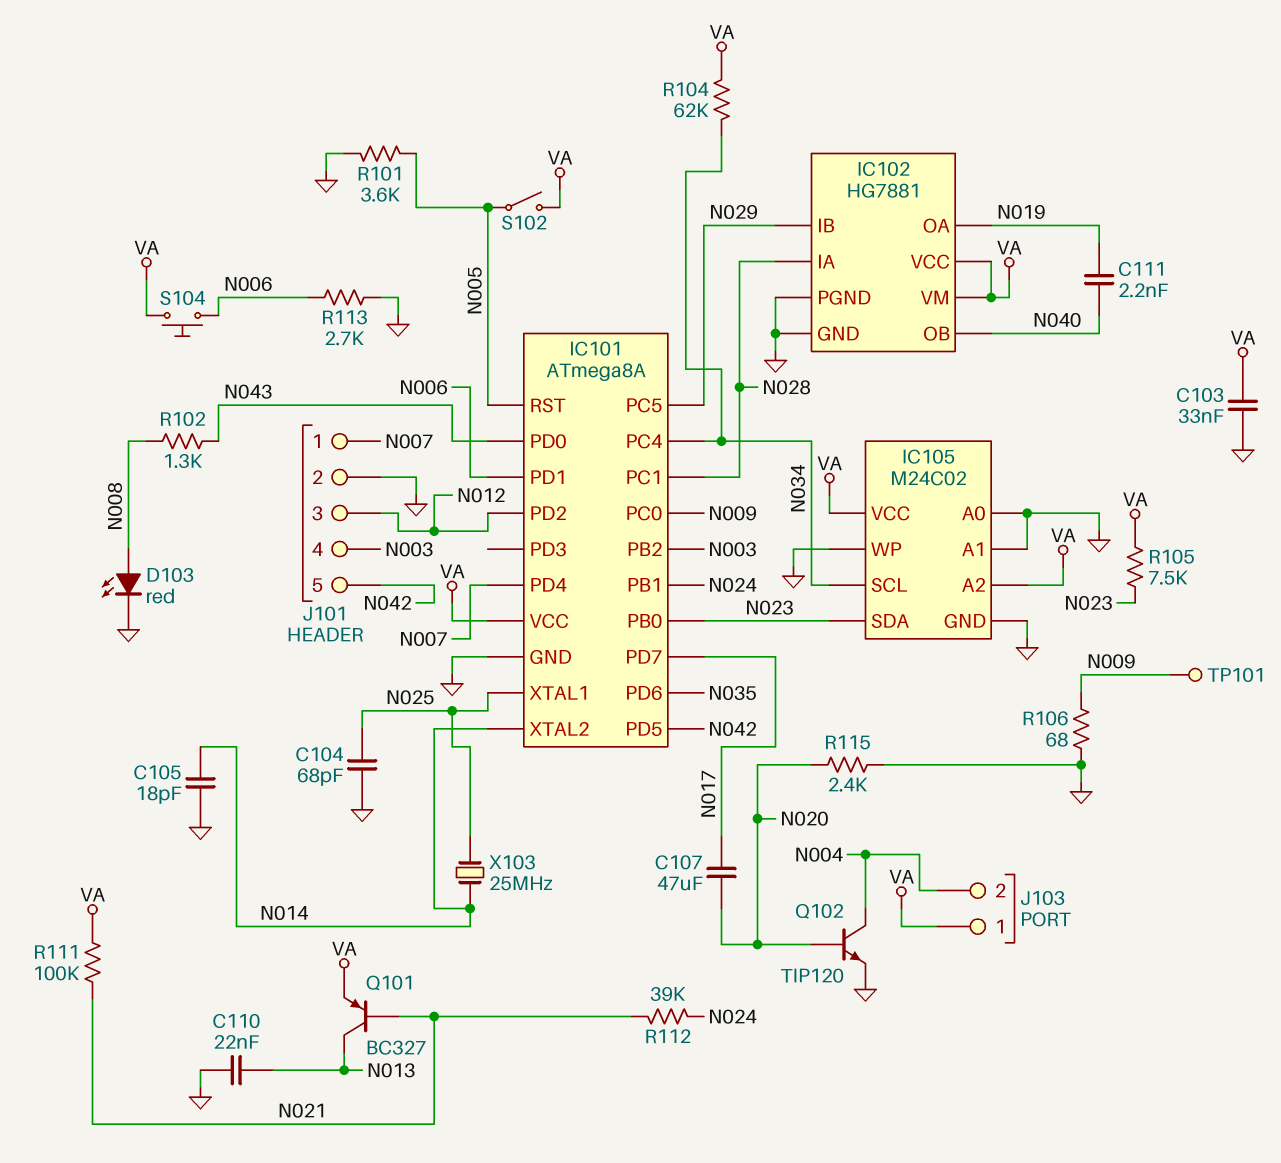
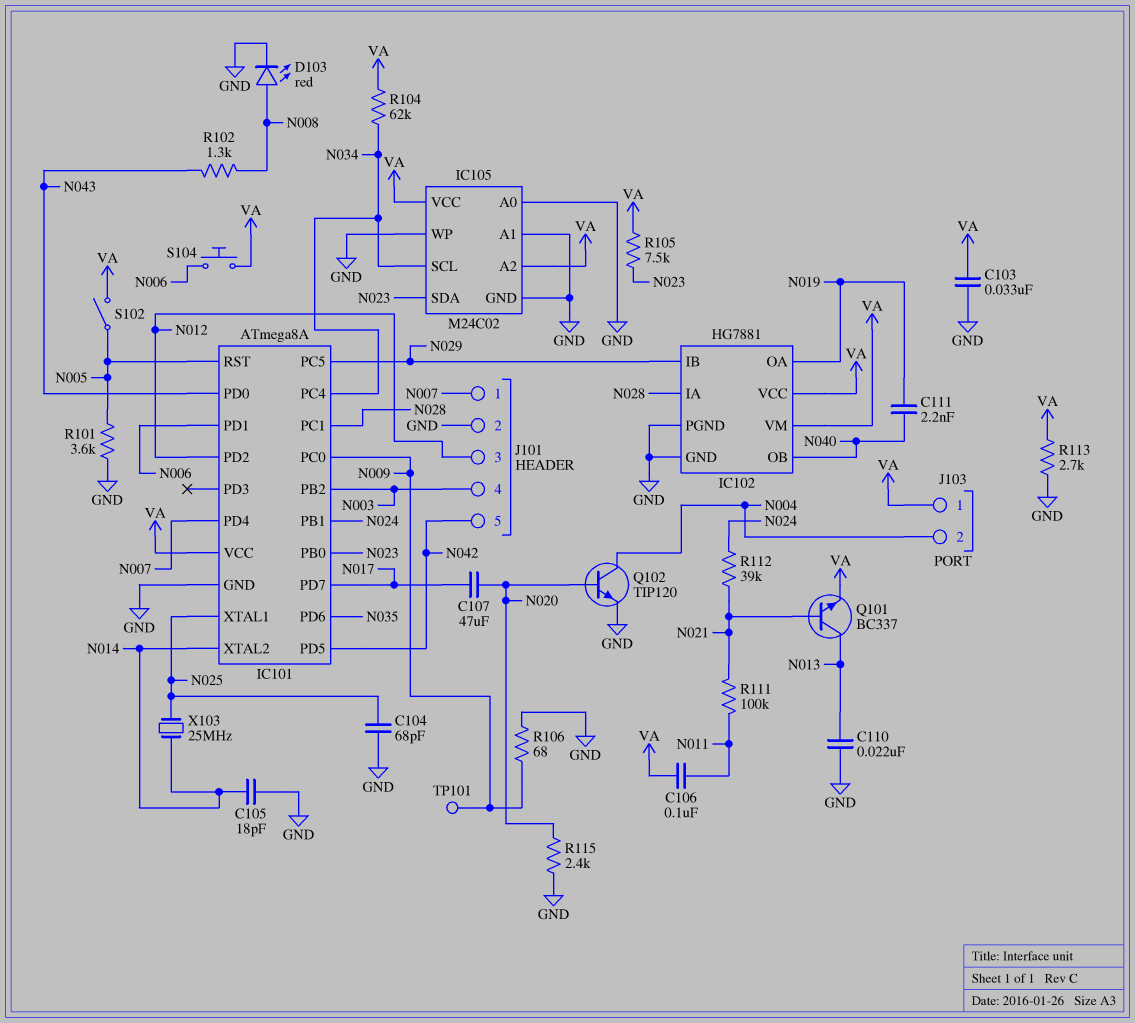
C106: none -> 100nF (N011, VA)
Q101: PNP BC327 (B N021, C N013, E VA) -> NPN BC337 (B N021, C N013, E VA)
R111: 100k (N021, VA) -> 100k (N011, N021)
R113: 2.7k (GND, N006) -> 2.7k (GND, VA)

